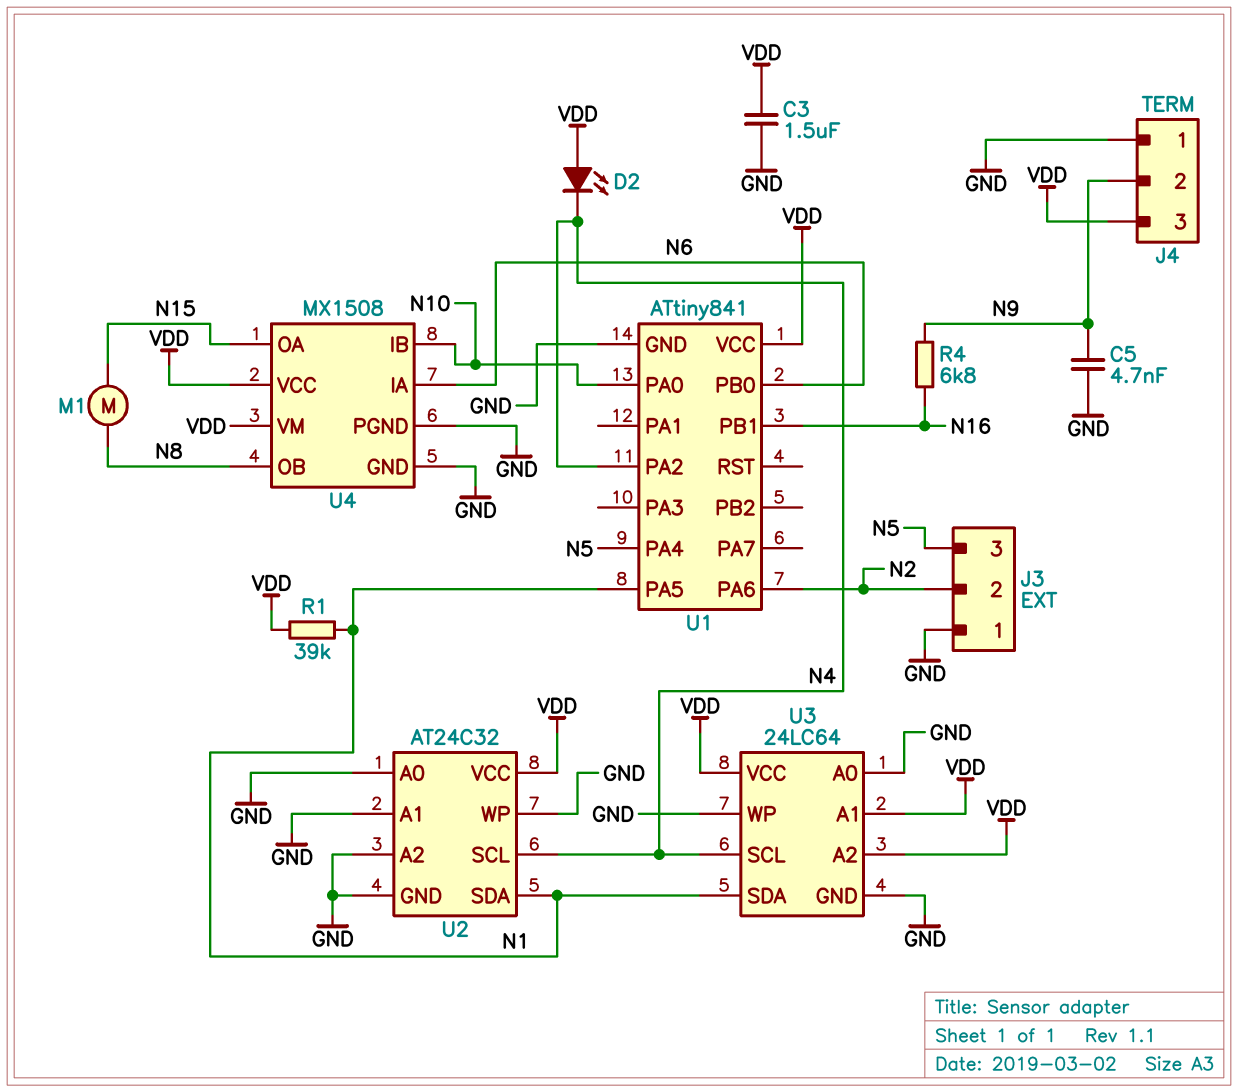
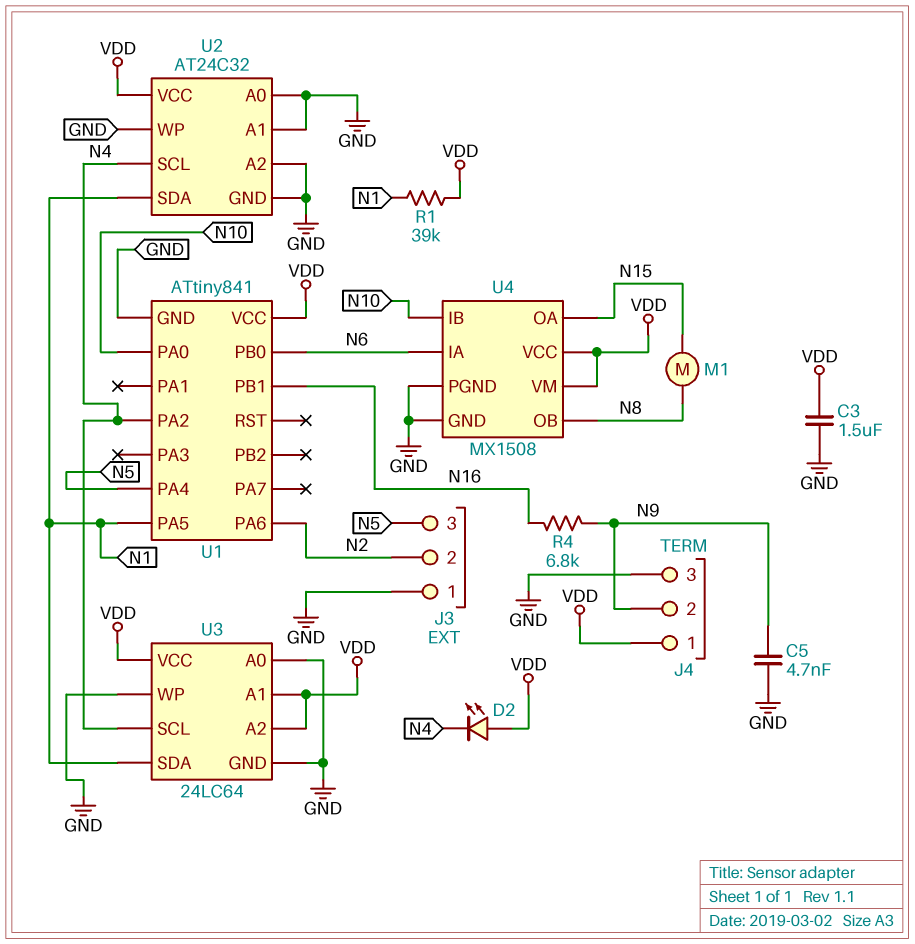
J4 pin 1: GND -> VDD
J4 pin 3: VDD -> GND

